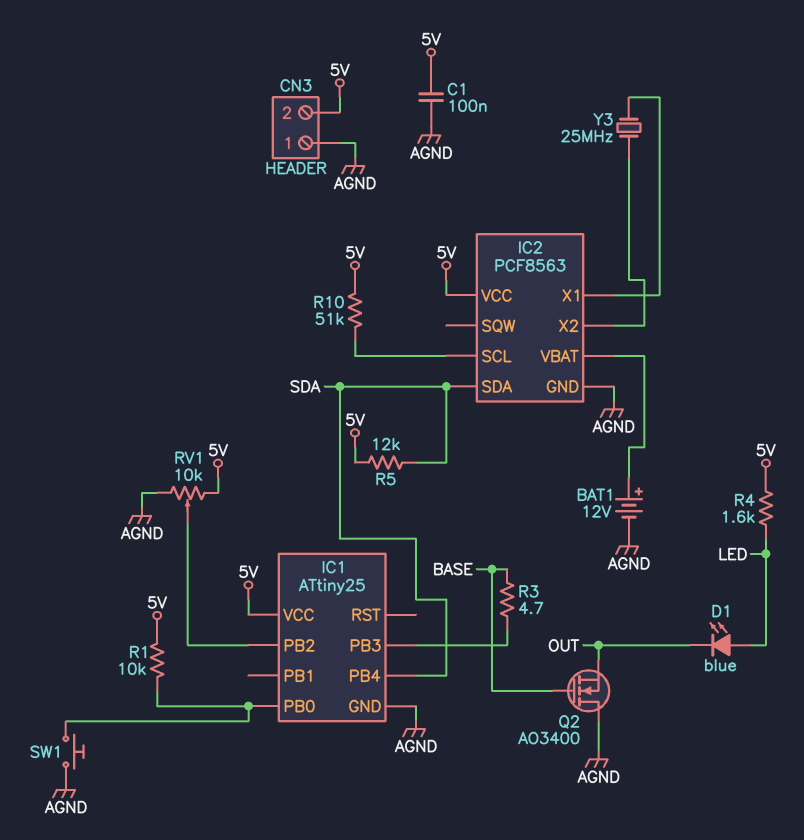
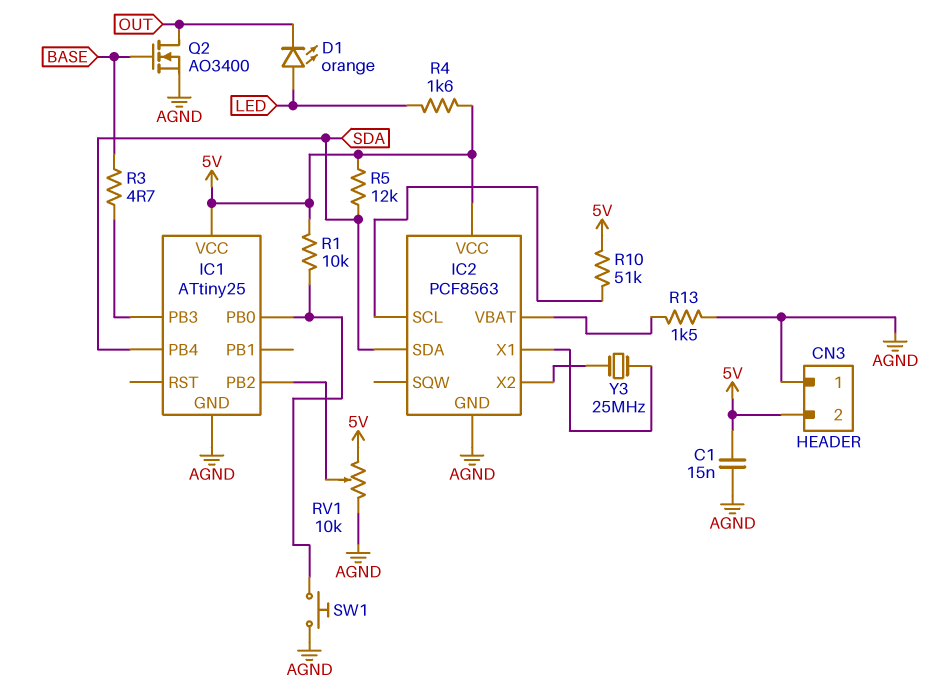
BAT1: 12V (plus IC2/VBAT, minus AGND) -> none
C1: 100nF (5V, AGND) -> 15nF (5V, AGND)
D1: LED blue (A LED, K OUT) -> LED orange (A LED, K OUT)
Q2: NMOS AO3400 (G BASE, D AGND, S OUT) -> NMOS AO3400 (G BASE, D OUT, S AGND)
R13: none -> 1.5k (AGND, IC2/VBAT)

